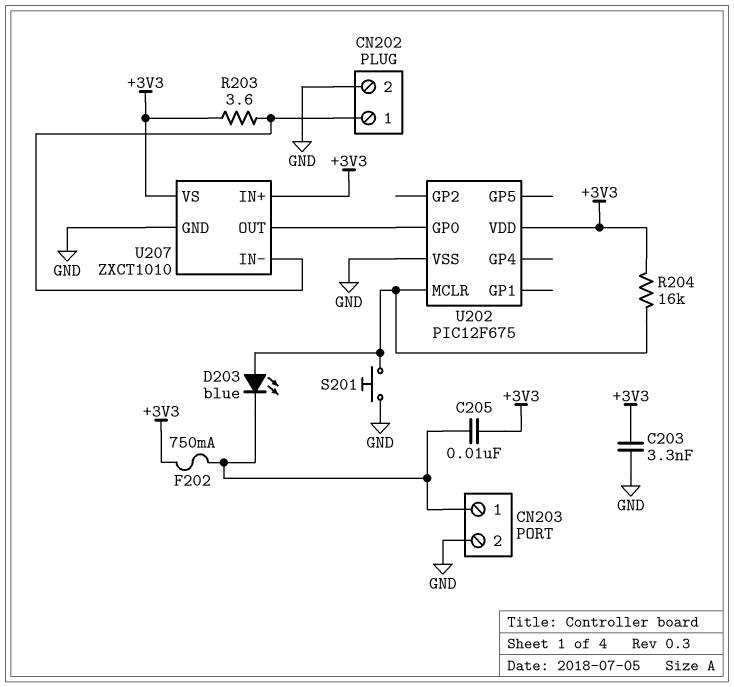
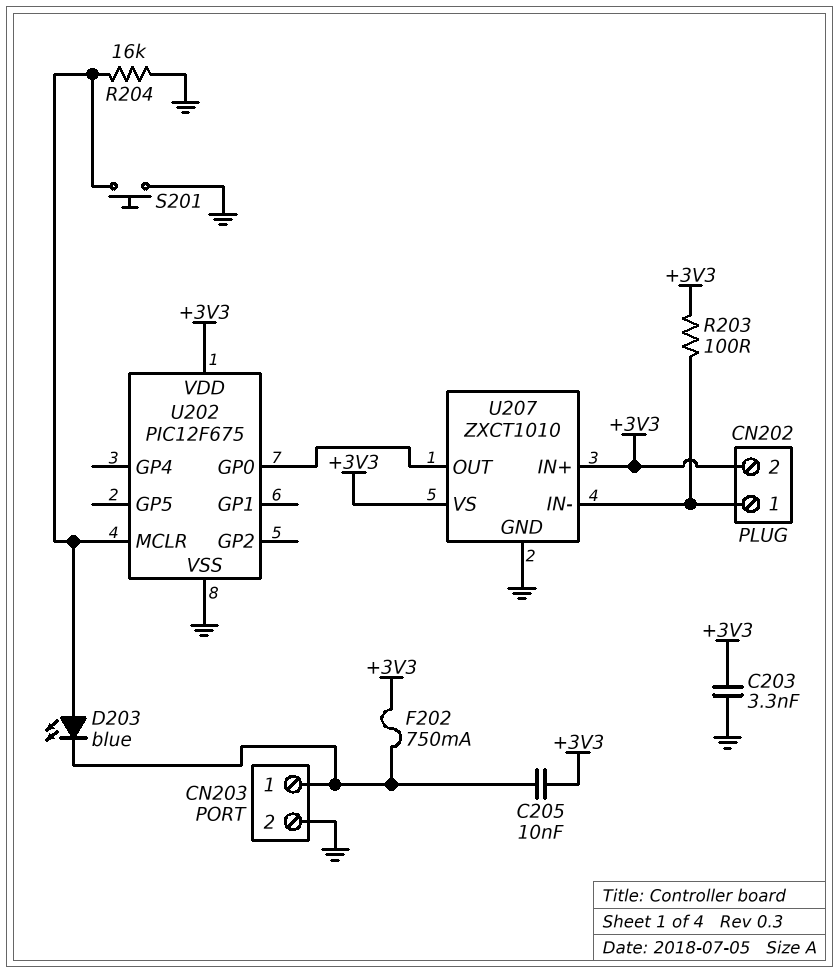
CN202 pin 2: GND -> +3V3
R203: 3.6 (+3V3, CN202/1) -> 100 (+3V3, CN202/1)
R204: 16k (+3V3, U202/MCLR) -> 16k (GND, U202/MCLR)

